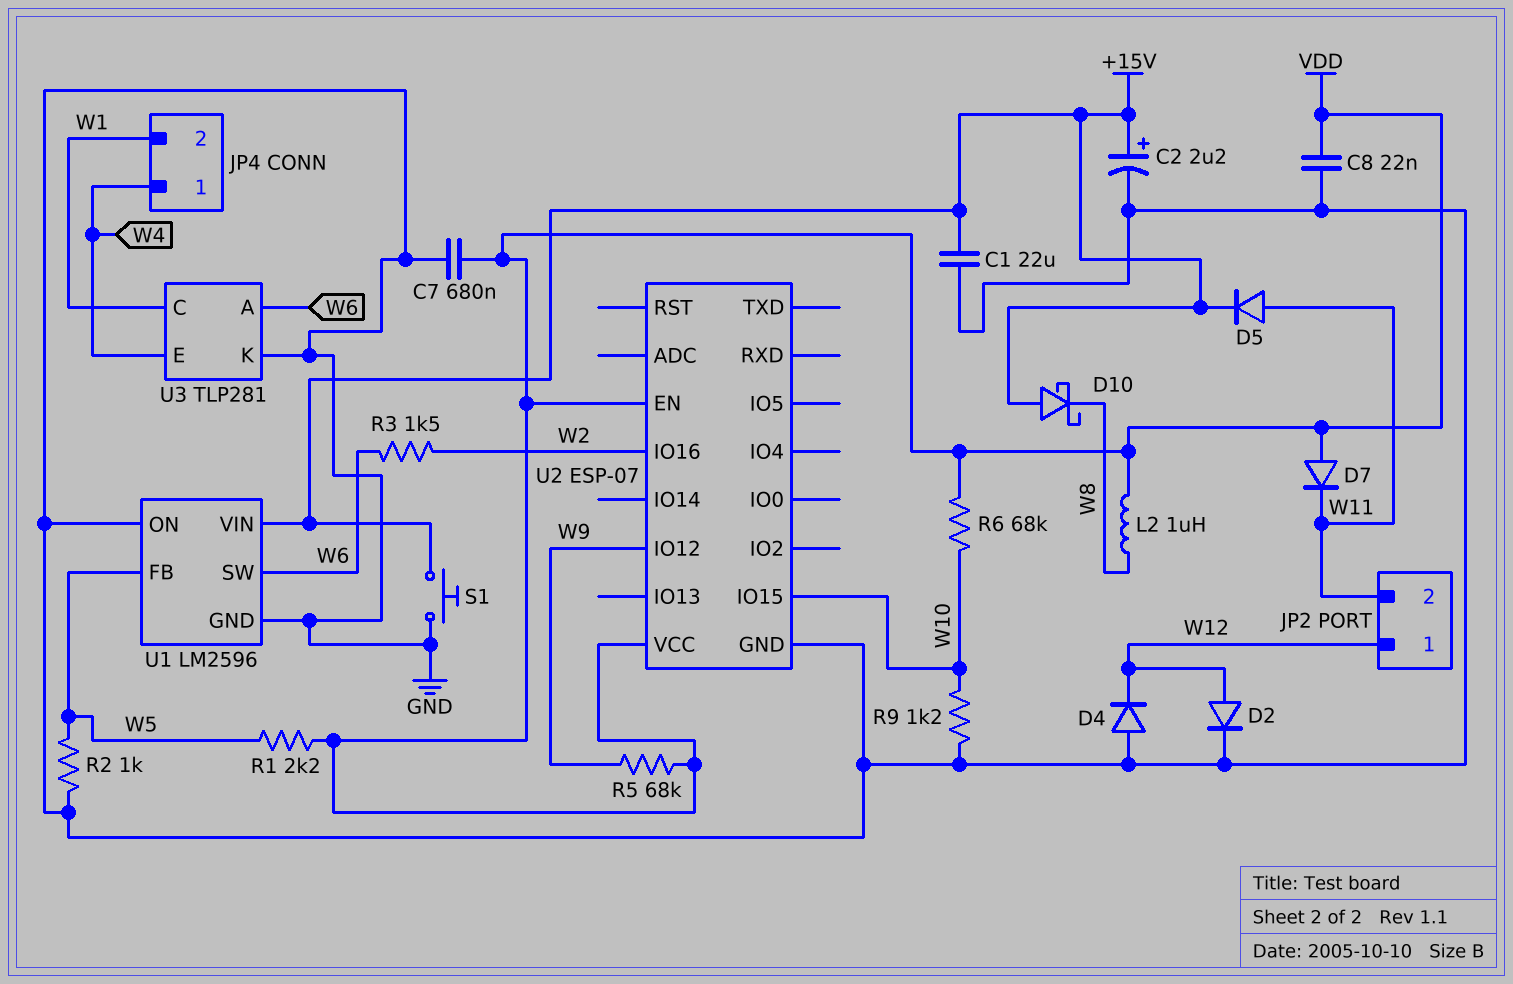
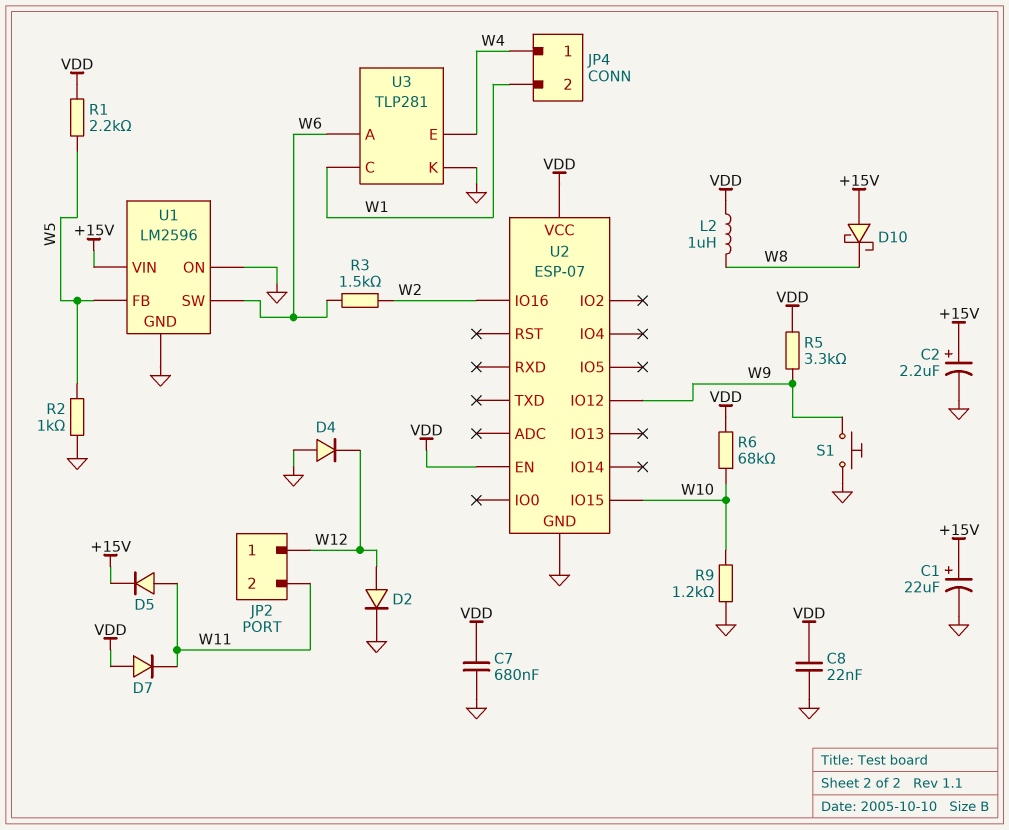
C1: 22uF (+15V, GND) -> 22uF (plus +15V, minus GND)
R5: 68k (VDD, W9) -> 3.3k (VDD, W9)
S1: button (+15V, GND) -> button (GND, W9)

